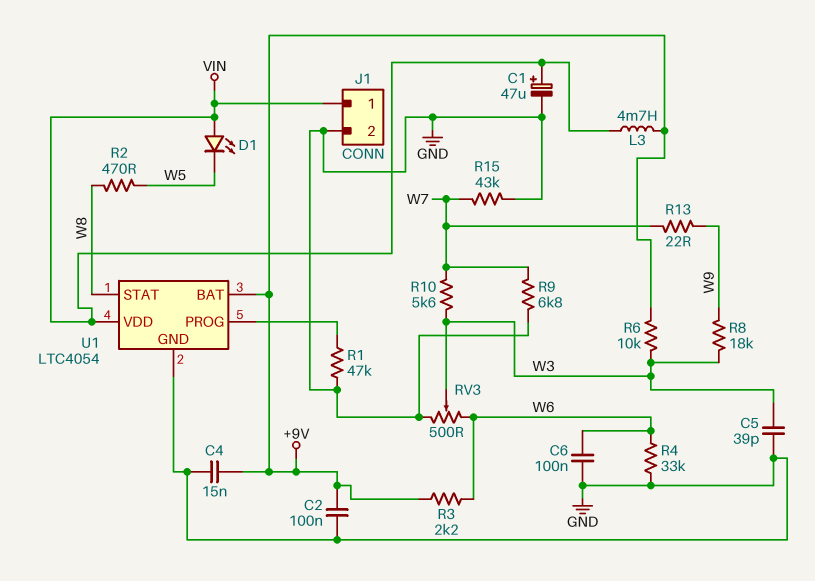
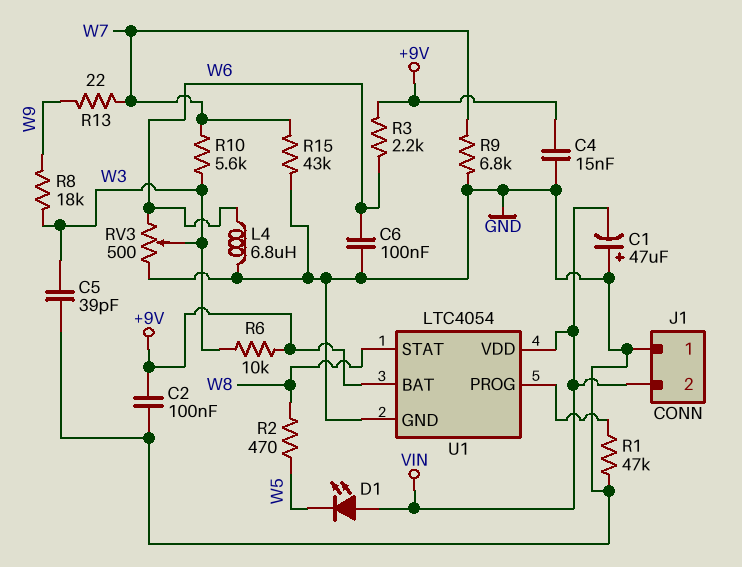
C1: 47uF (plus VIN, minus GND) -> 47uF (plus GND, minus VIN)
J1 pin 1: VIN -> GND
J1 pin 2: GND -> VIN
L3: 4.7mH (+9V, VIN) -> none
L4: none -> 6.8uH (GND, W6)
R4: 33k (GND, W6) -> none

